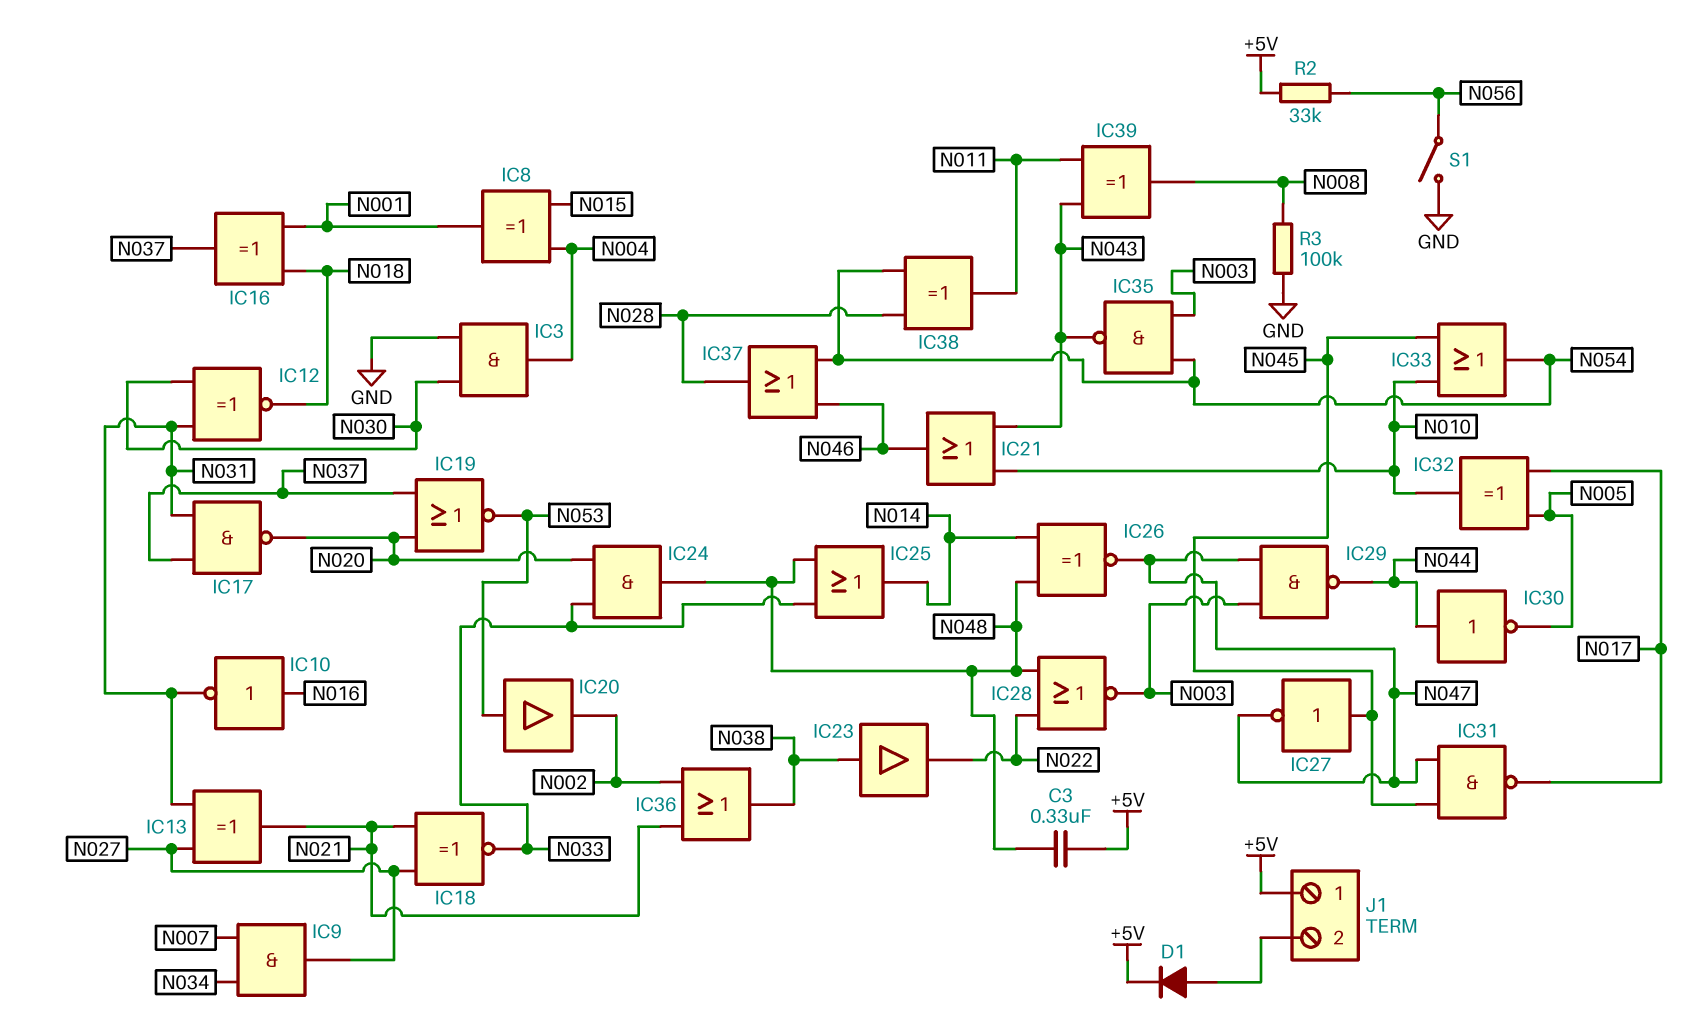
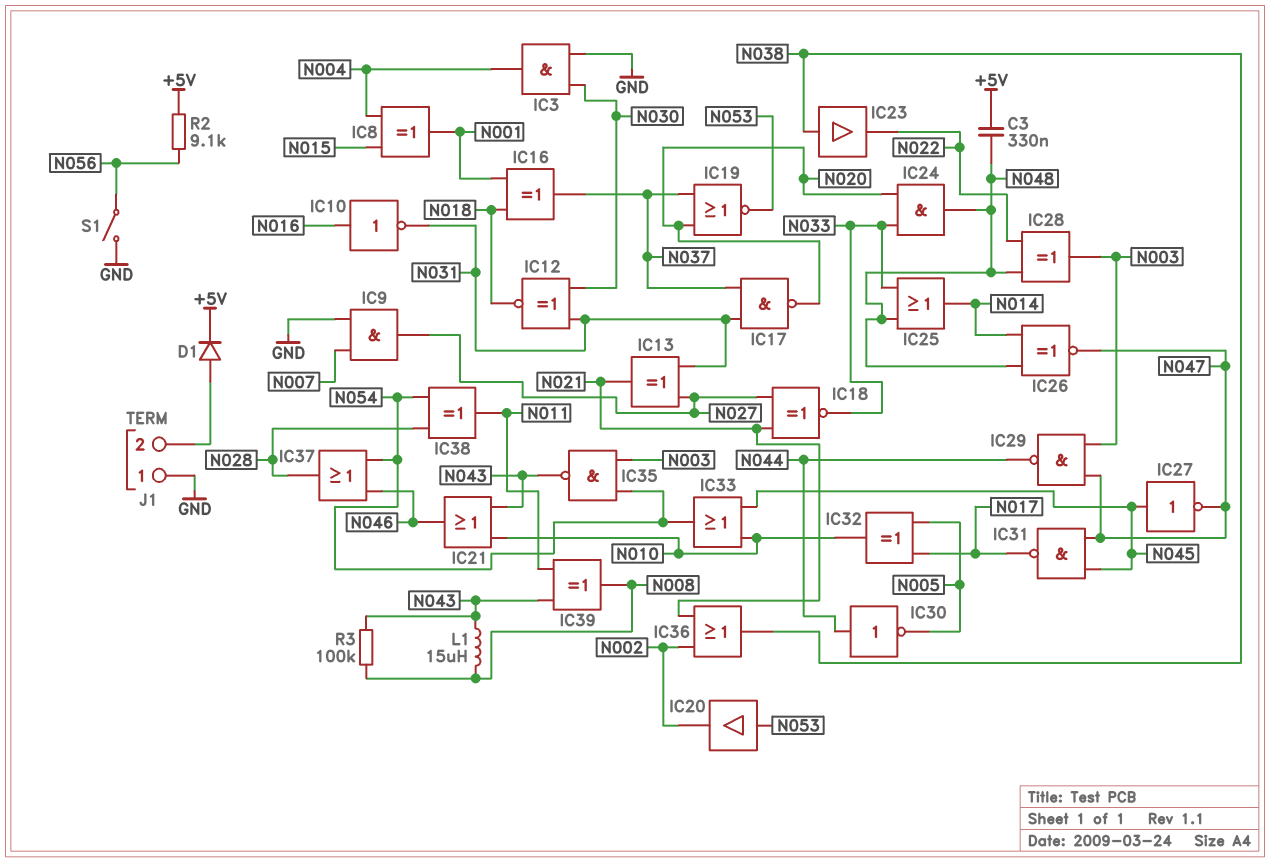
IC9: AND (in N007, in N034, out N027) -> AND (in GND, in N007, out N027)
IC28: NOR (in N022, in N048, out N003) -> XOR (in N022, in N048, out N003)
J1 pin 1: +5V -> GND
L1: none -> 15uH (N008, N043)
R2: 33k (+5V, N056) -> 9.1k (+5V, N056)
R3: 100k (GND, N008) -> 100k (N008, N043)

